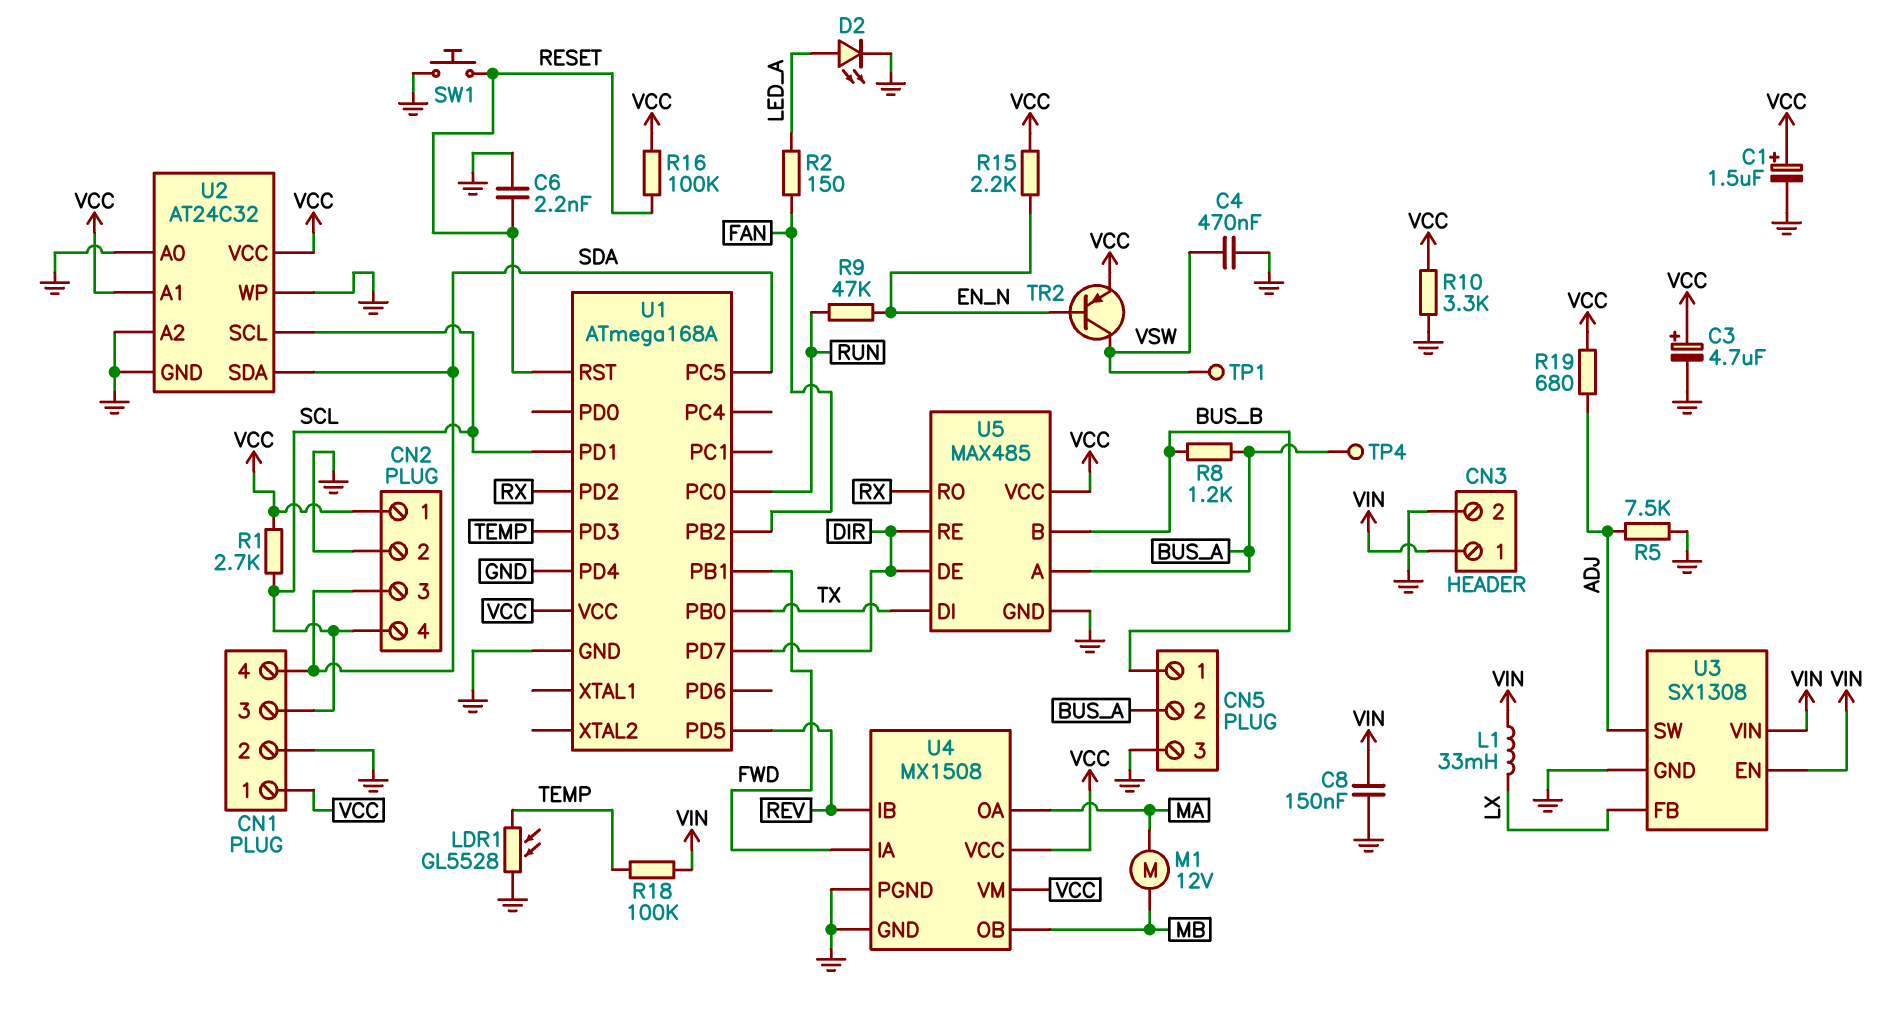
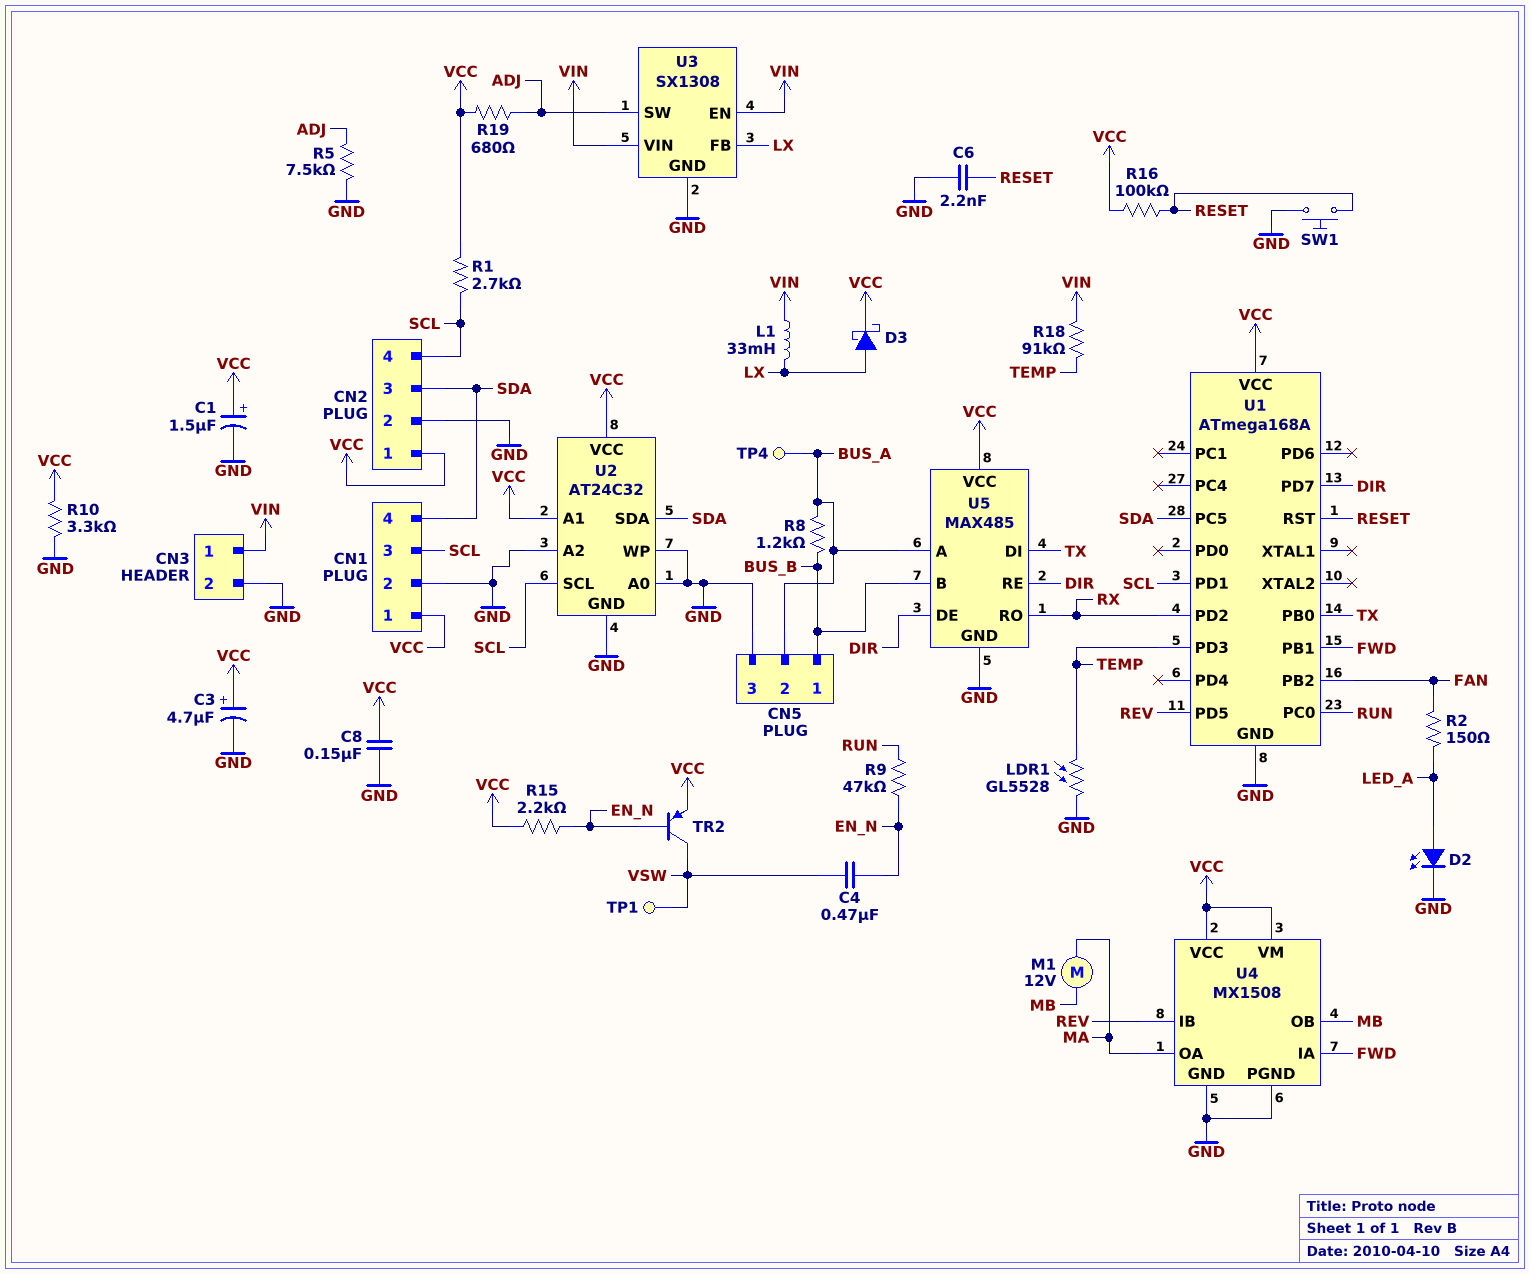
C4: 470nF (GND, VSW) -> 470nF (EN_N, VSW)
C8: 150nF (GND, VIN) -> 150nF (GND, VCC)
D3: none -> schottky (A LX, K VCC)
R18: 100k (TEMP, VIN) -> 91k (TEMP, VIN)
U1 pin PD4: GND -> none

